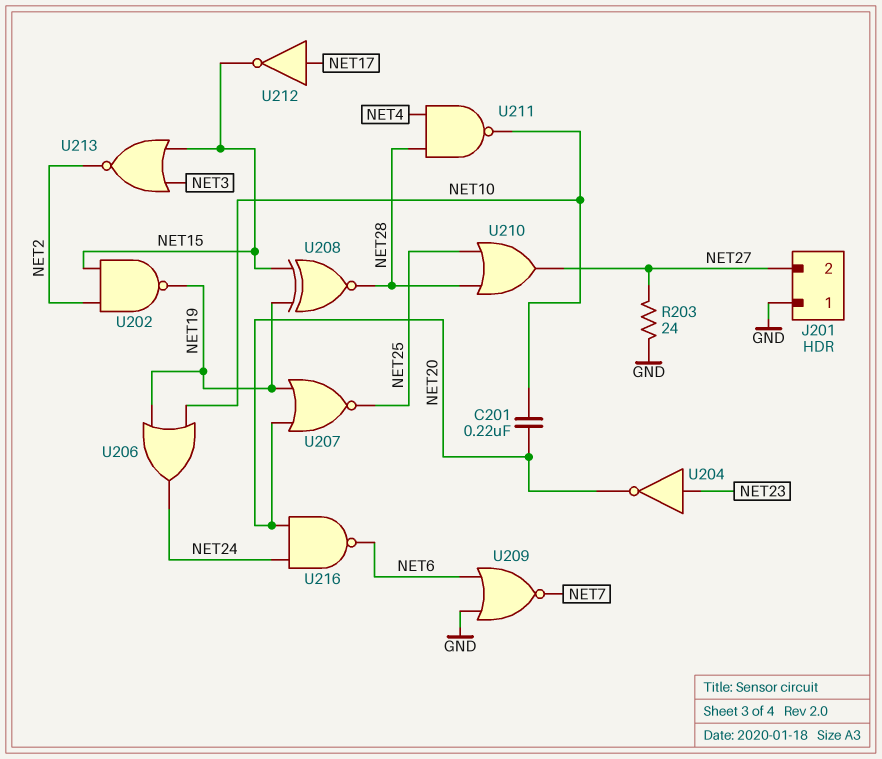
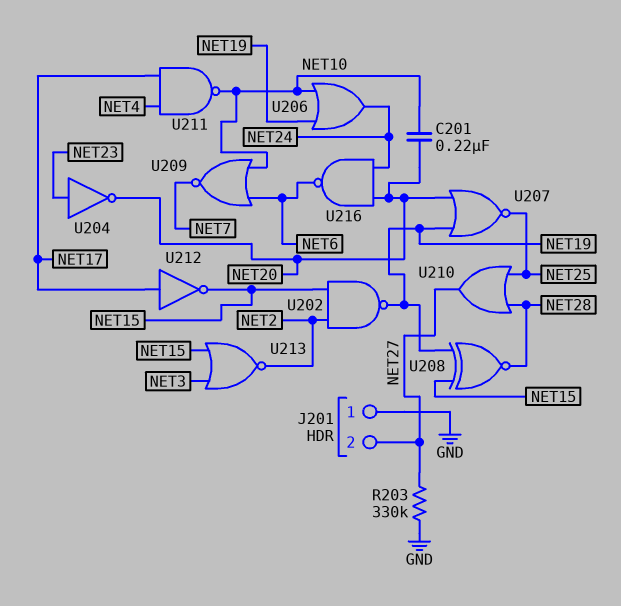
R203: 24 (GND, NET27) -> 330k (GND, NET27)
U209: NOR (in GND, in NET6, out NET7) -> NOR (in NET6, in NET10, out NET7)
U211: NAND (in NET4, in NET28, out NET10) -> NAND (in NET4, in NET17, out NET10)

